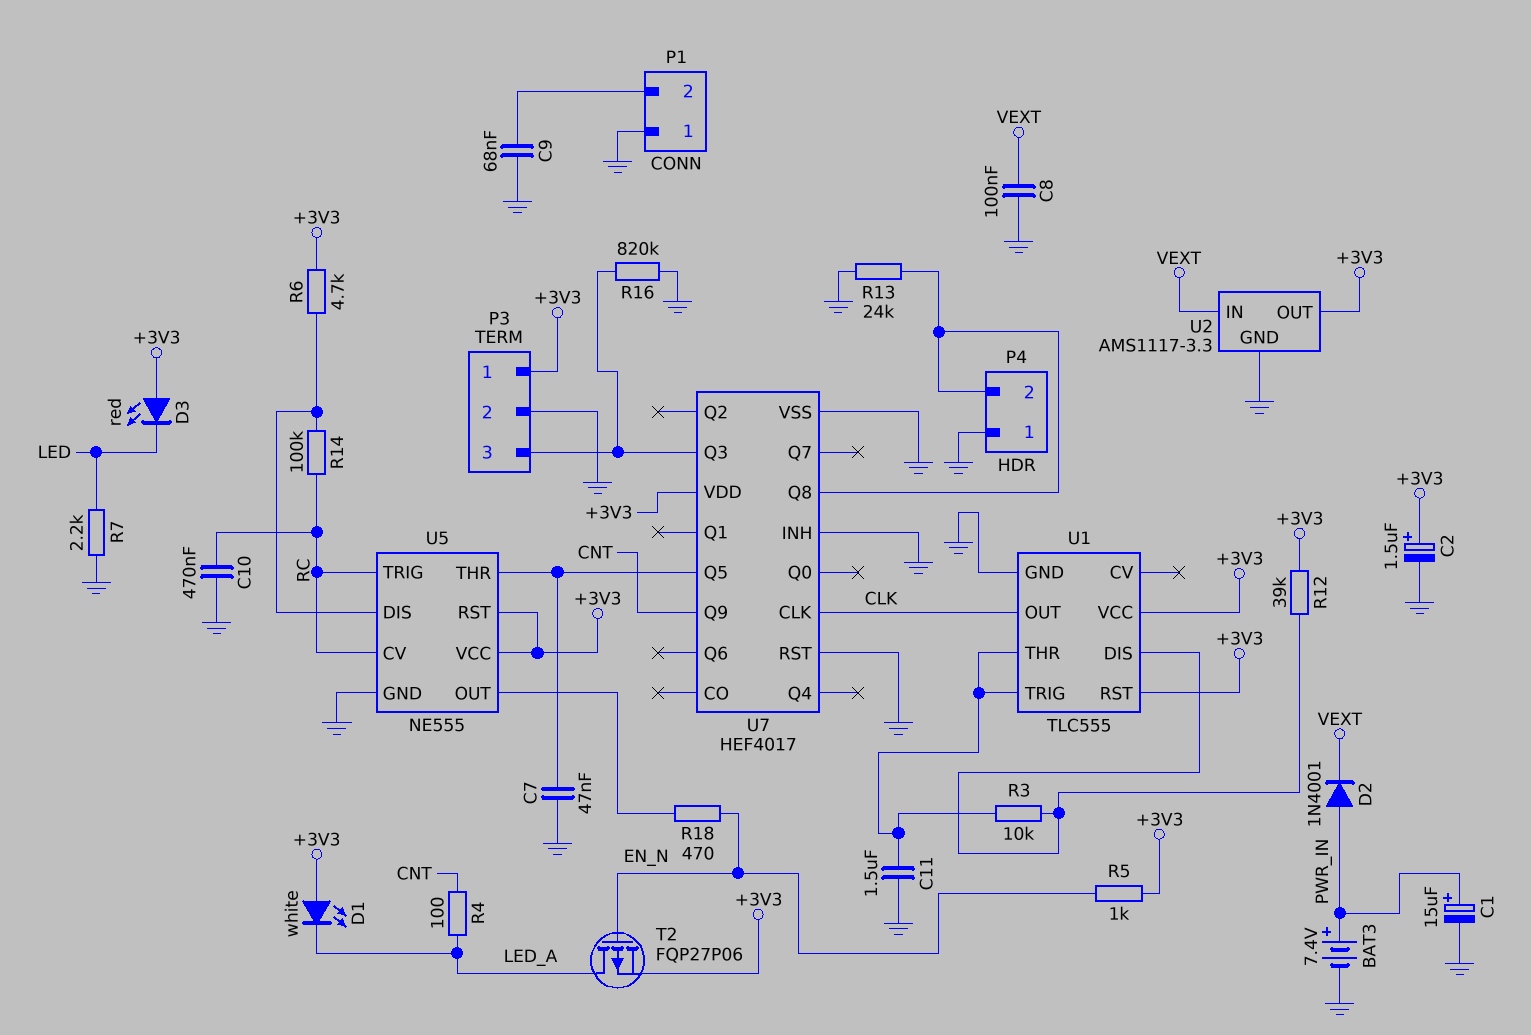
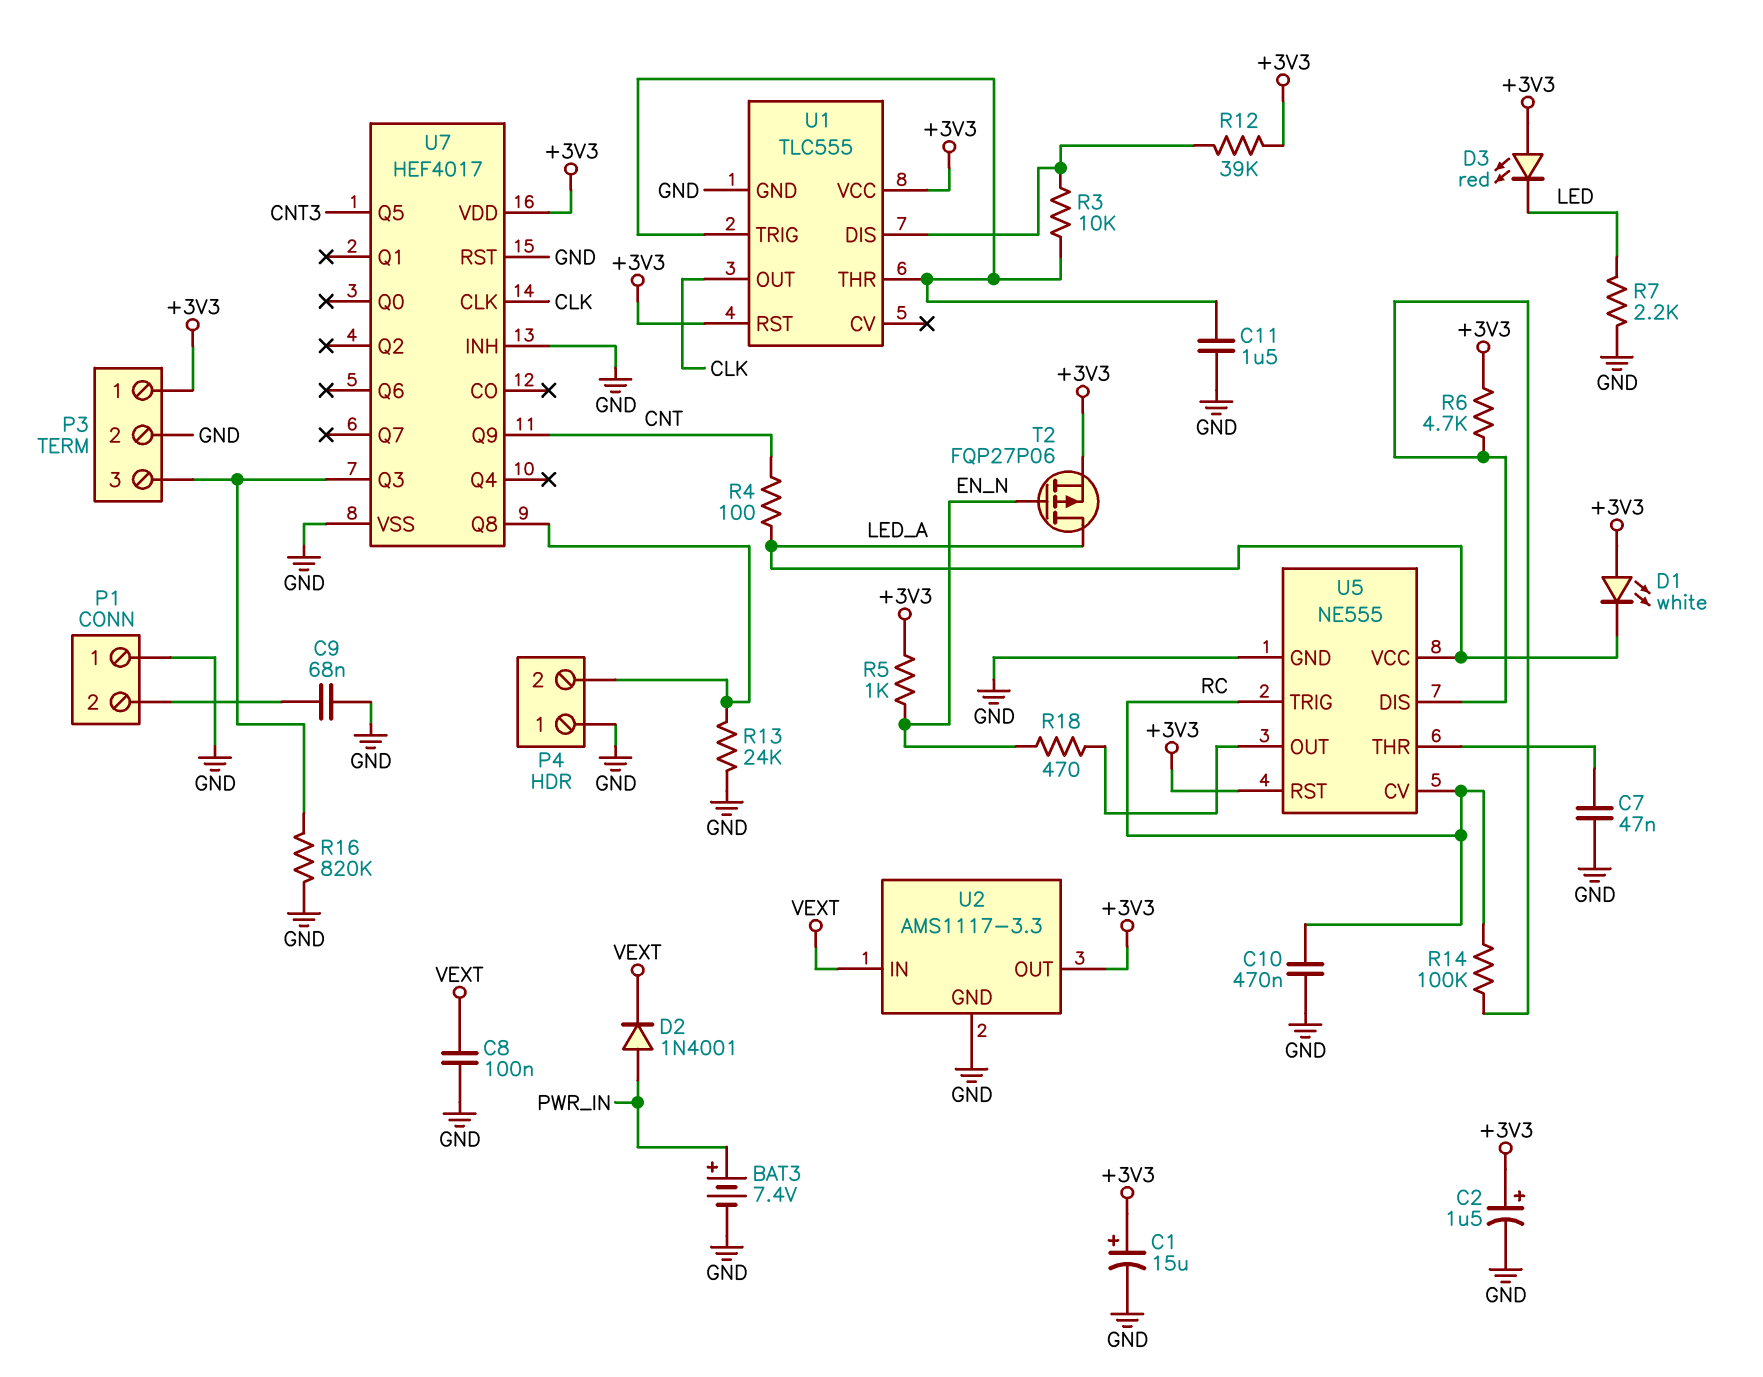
C1: 15uF (plus PWR_IN, minus GND) -> 15uF (plus +3V3, minus GND)
U5 pin VCC: +3V3 -> LED_A
U7 pin Q5: U5/THR -> CNT3

